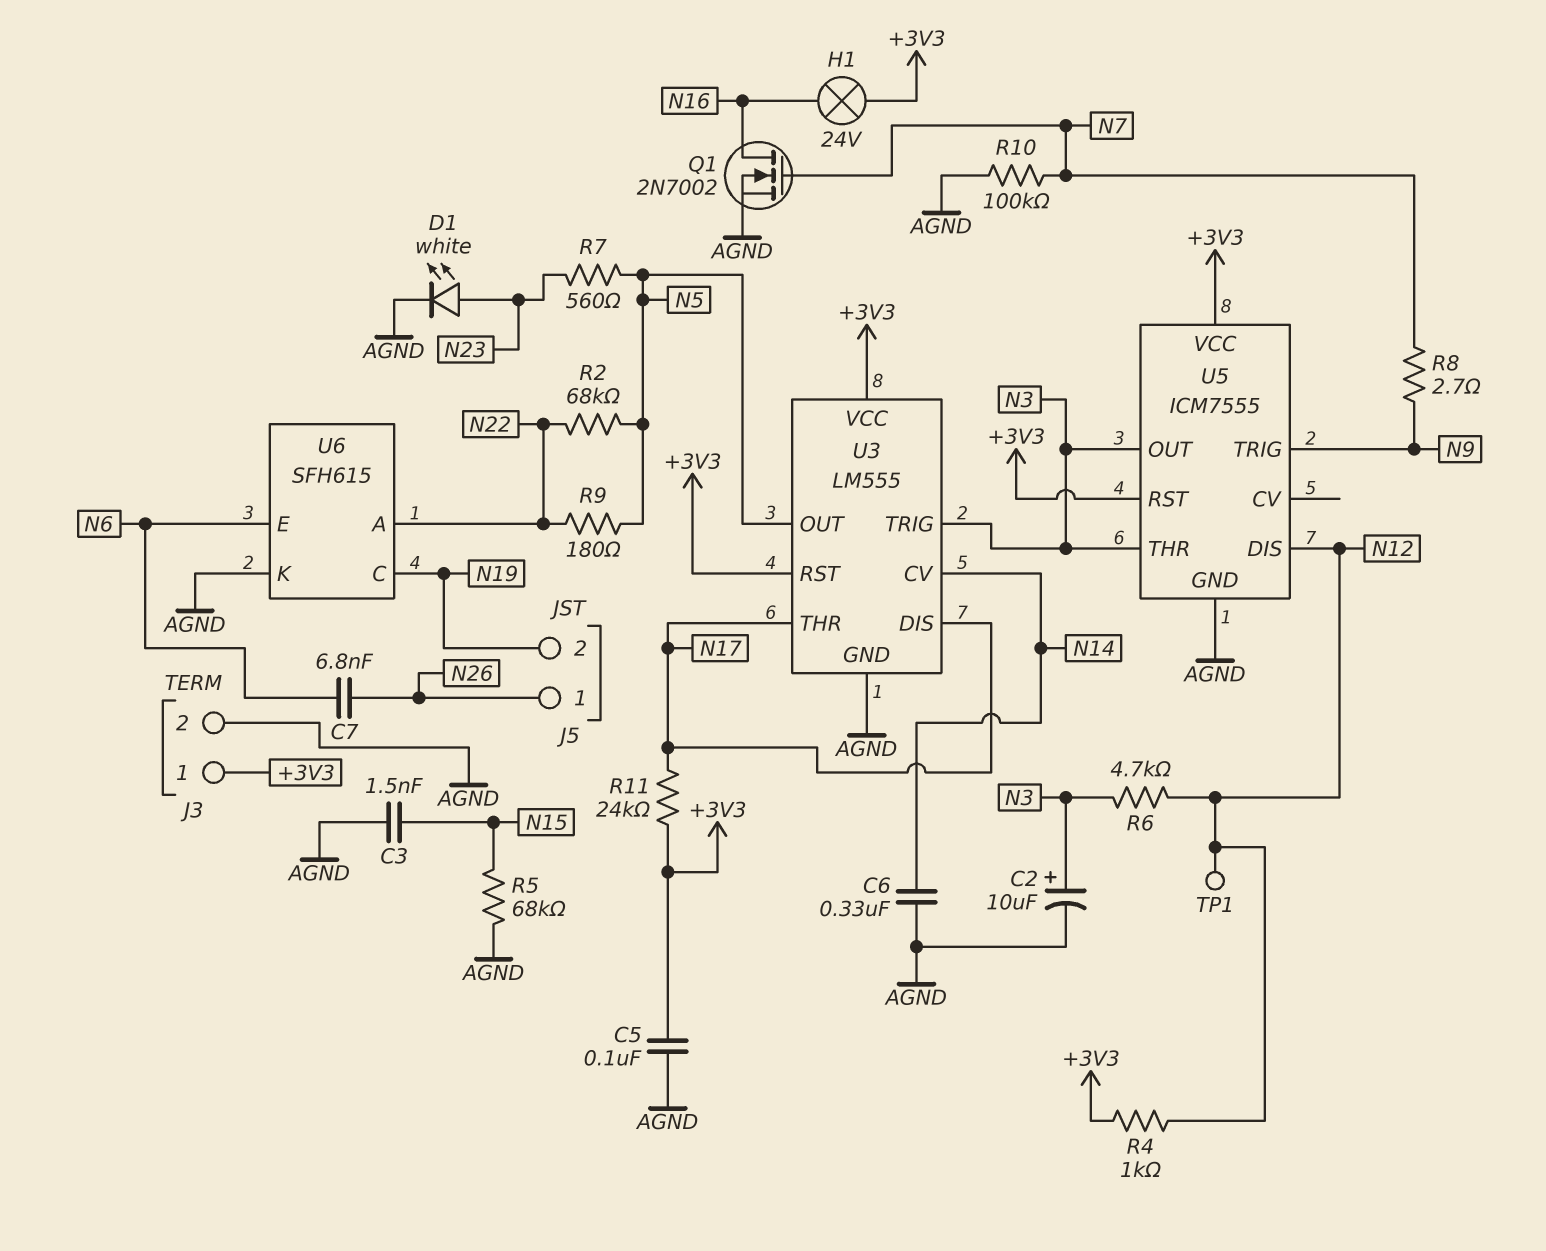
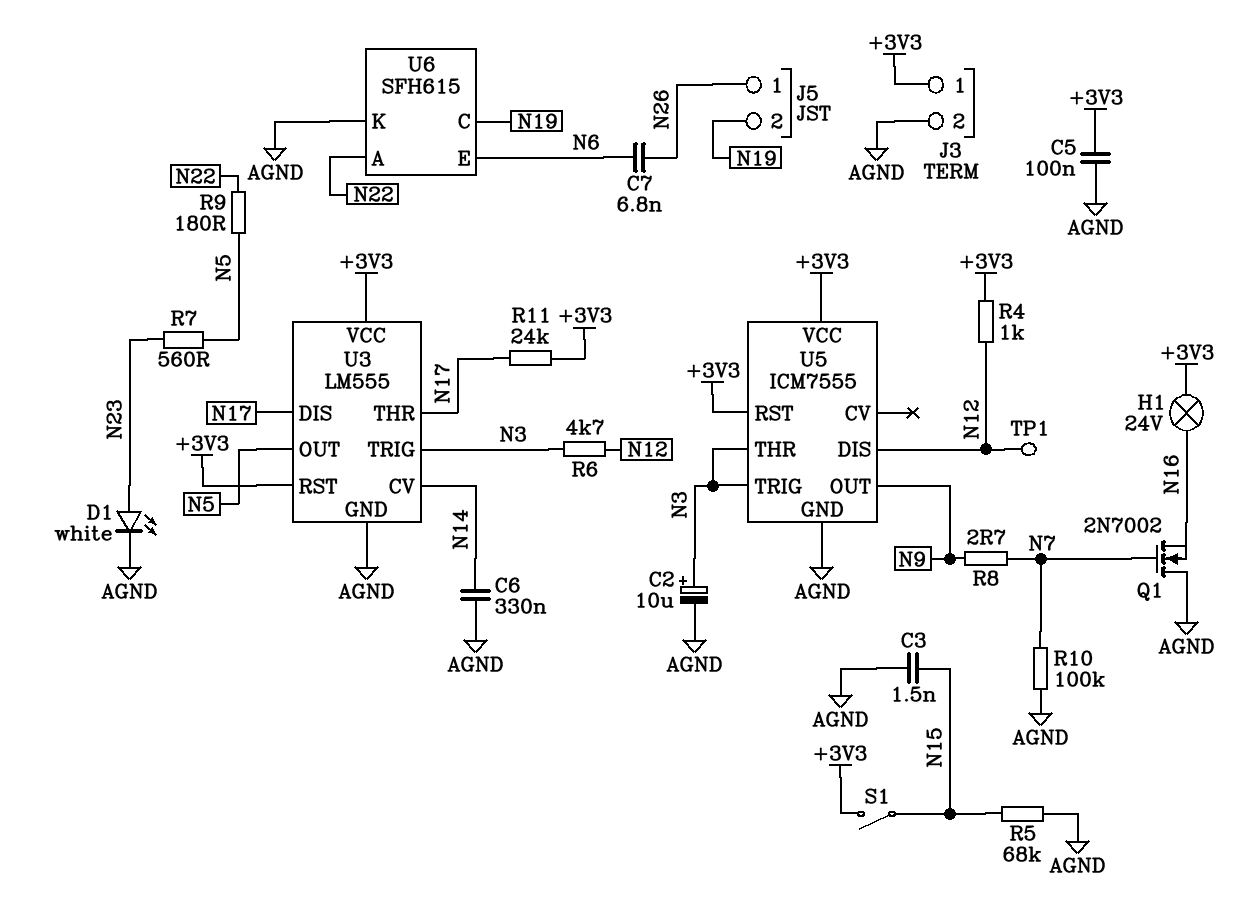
Q1: NMOS 2N7002 (G N7, D N16, S AGND) -> NMOS 2N7002 (G N7, D AGND, S N16)
R2: 68k (N5, N22) -> none
S1: none -> switch (+3V3, N15)
U5 pin OUT: N3 -> N9
U5 pin TRIG: N9 -> N3

